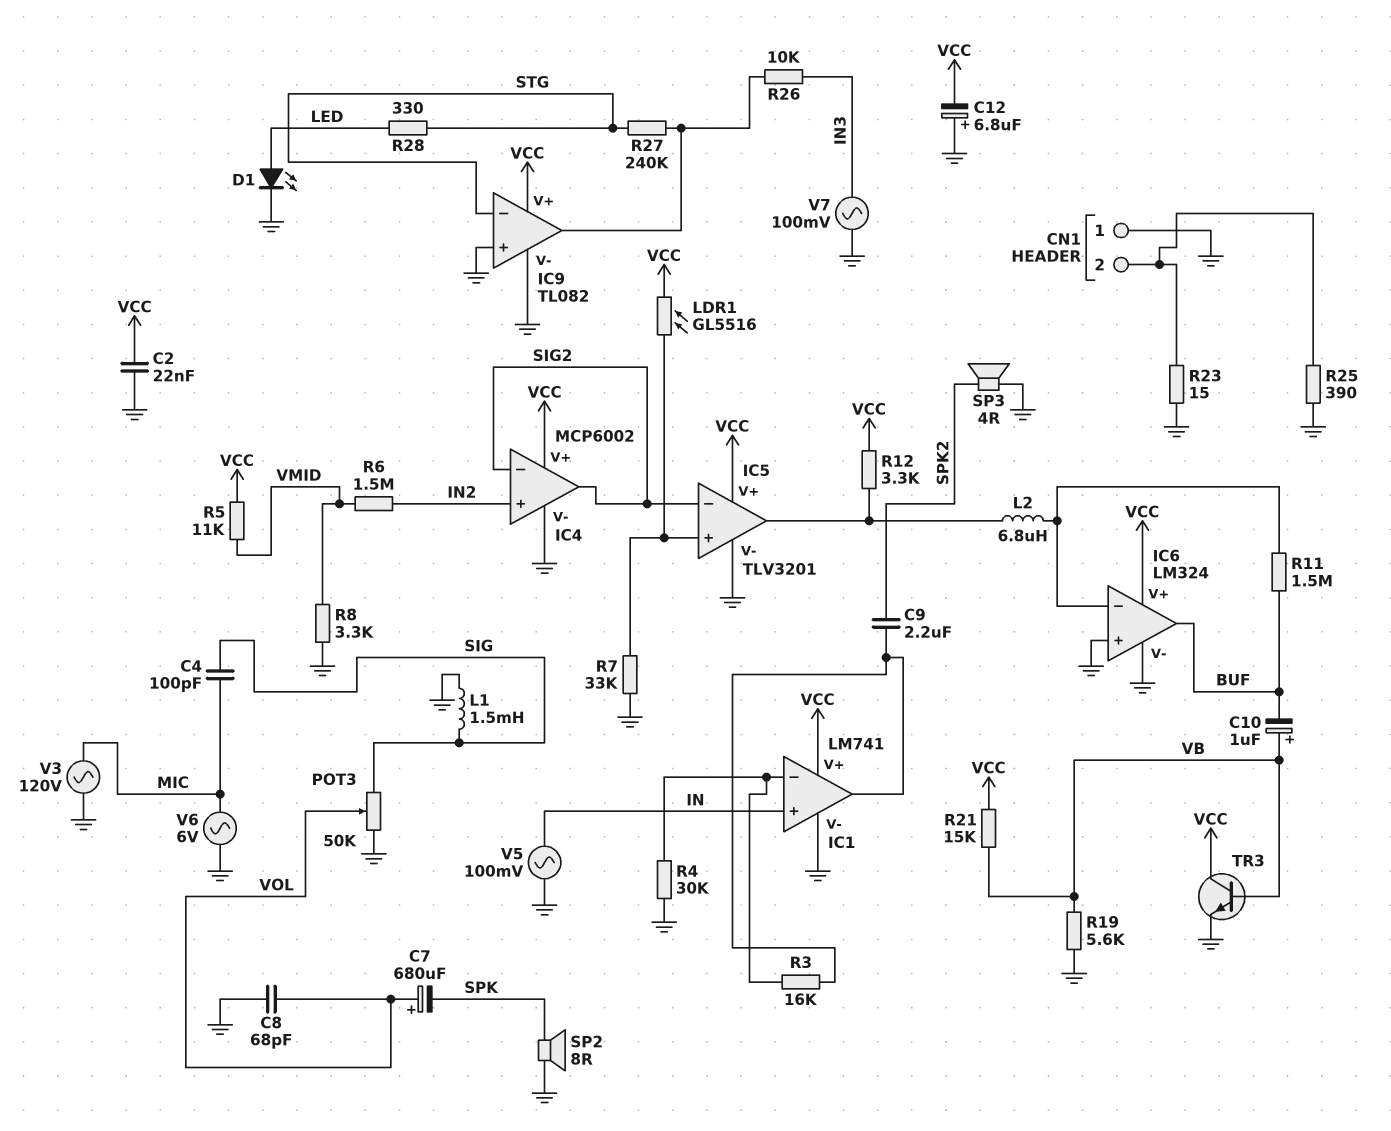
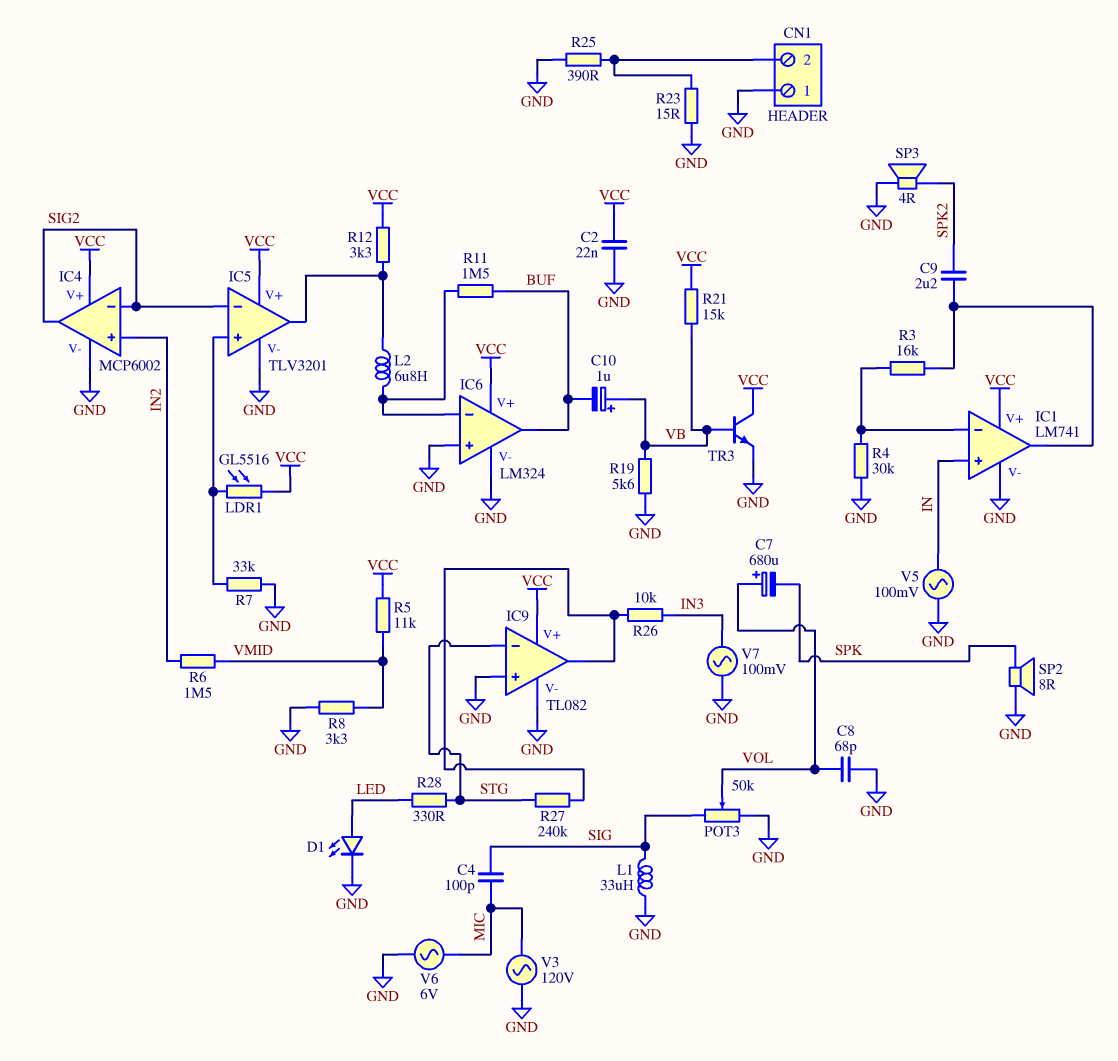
C12: 6.8uF (plus GND, minus VCC) -> none
L1: 1.5mH (GND, SIG) -> 33uH (GND, SIG)

